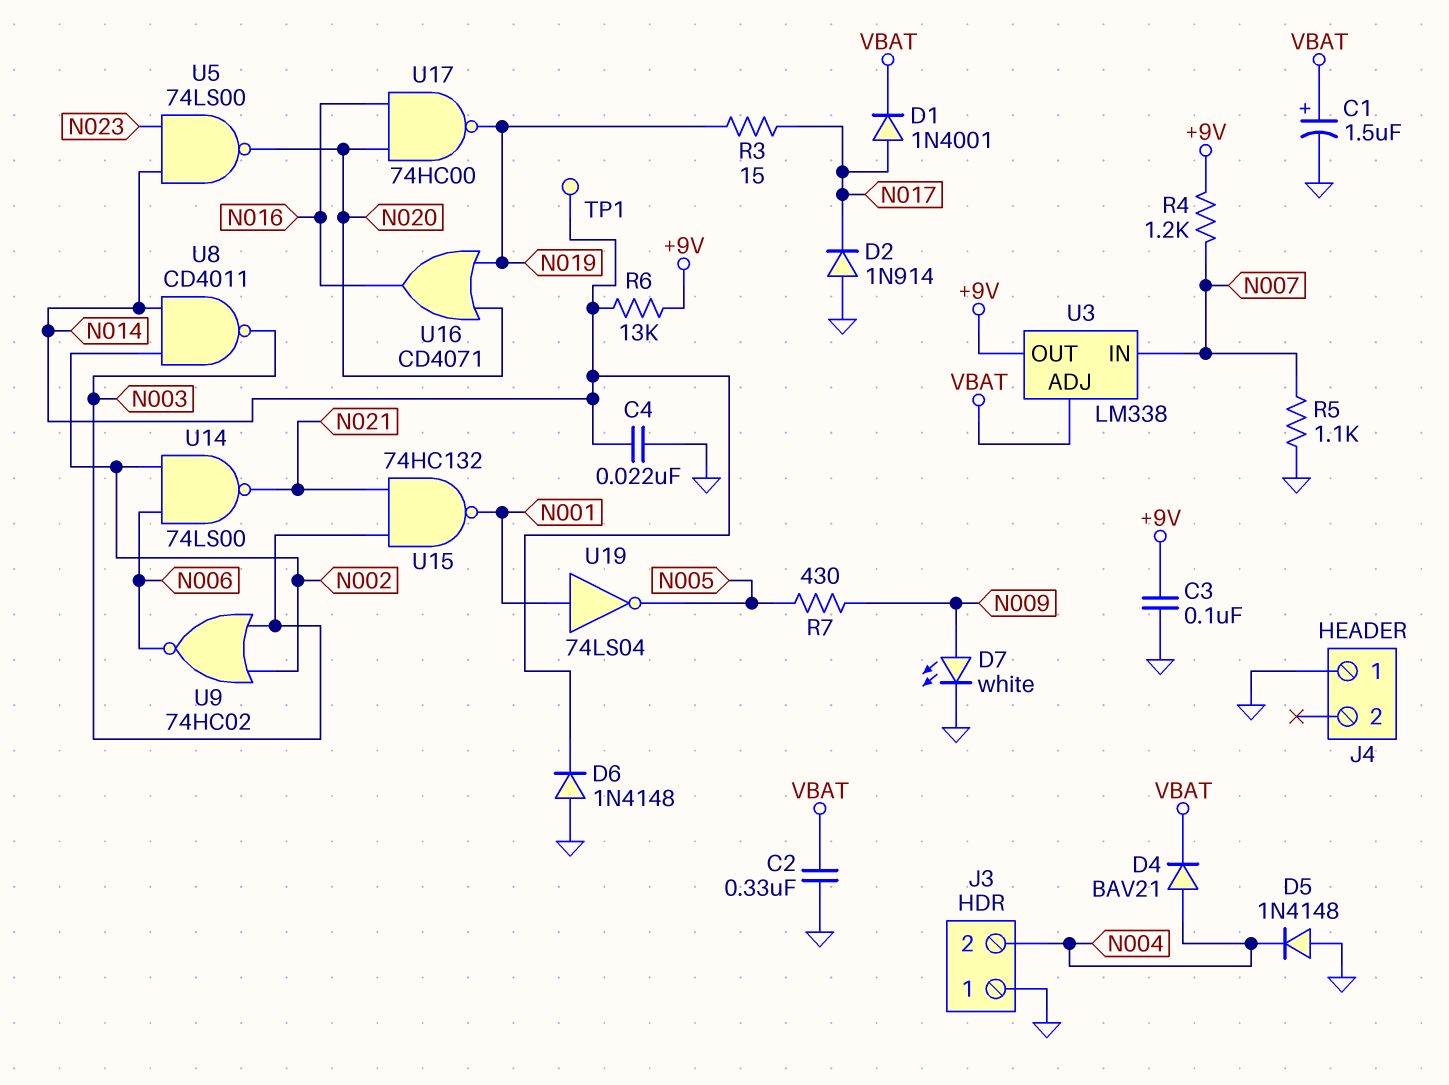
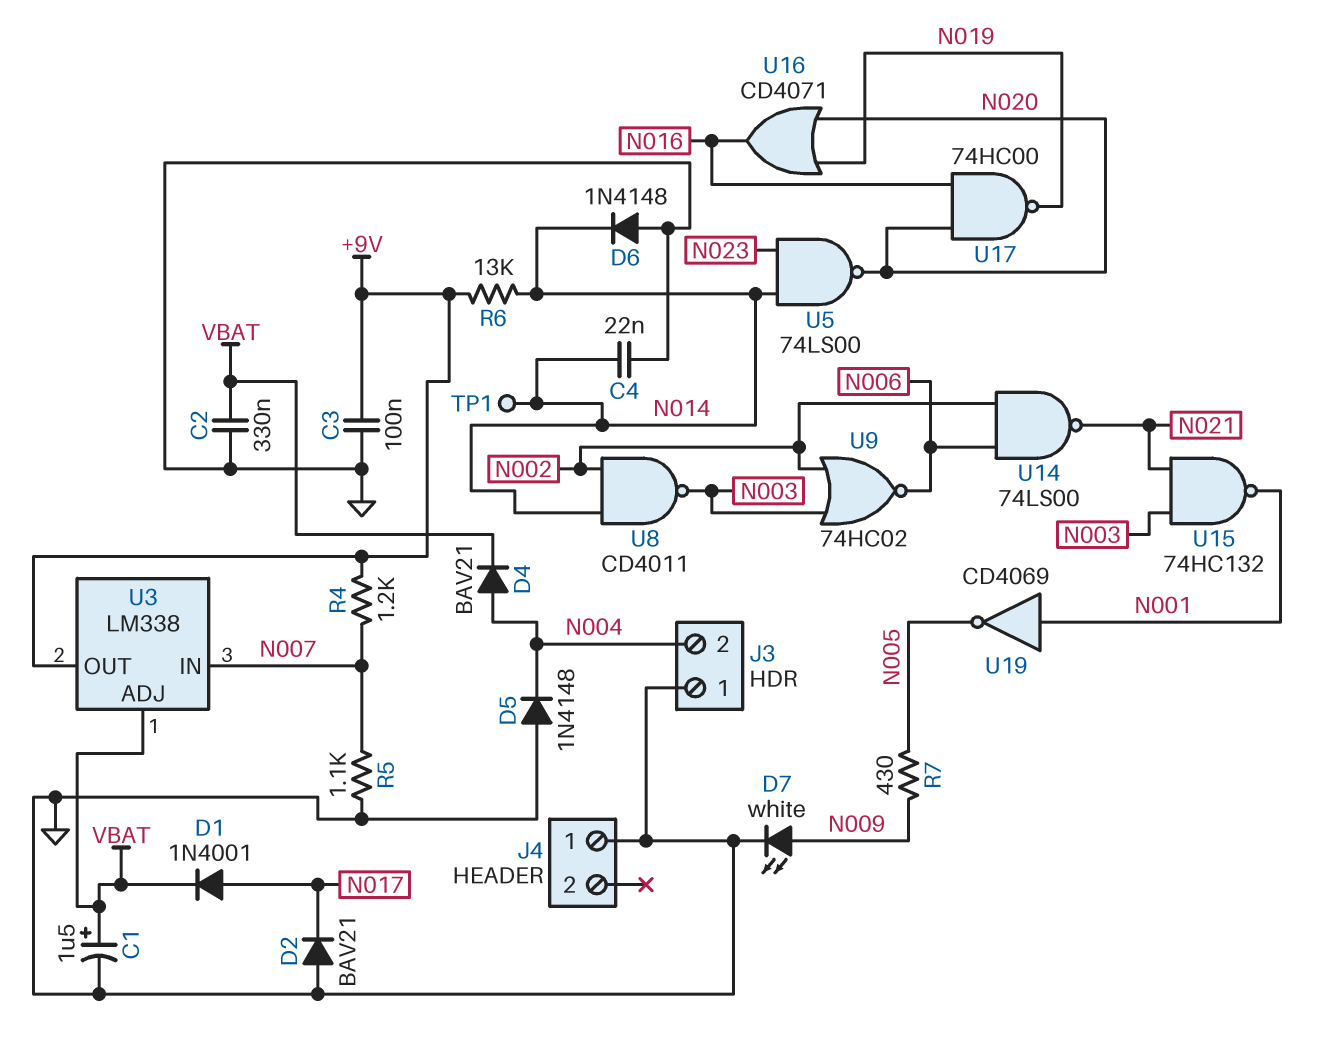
D2: diode 1N914 (A GND, K N017) -> diode BAV21 (A GND, K N017)
R3: 15 (N017, N019) -> none
U19: NOT 74LS04 (in N001, out N005) -> NOT CD4069 (in N001, out N005)

